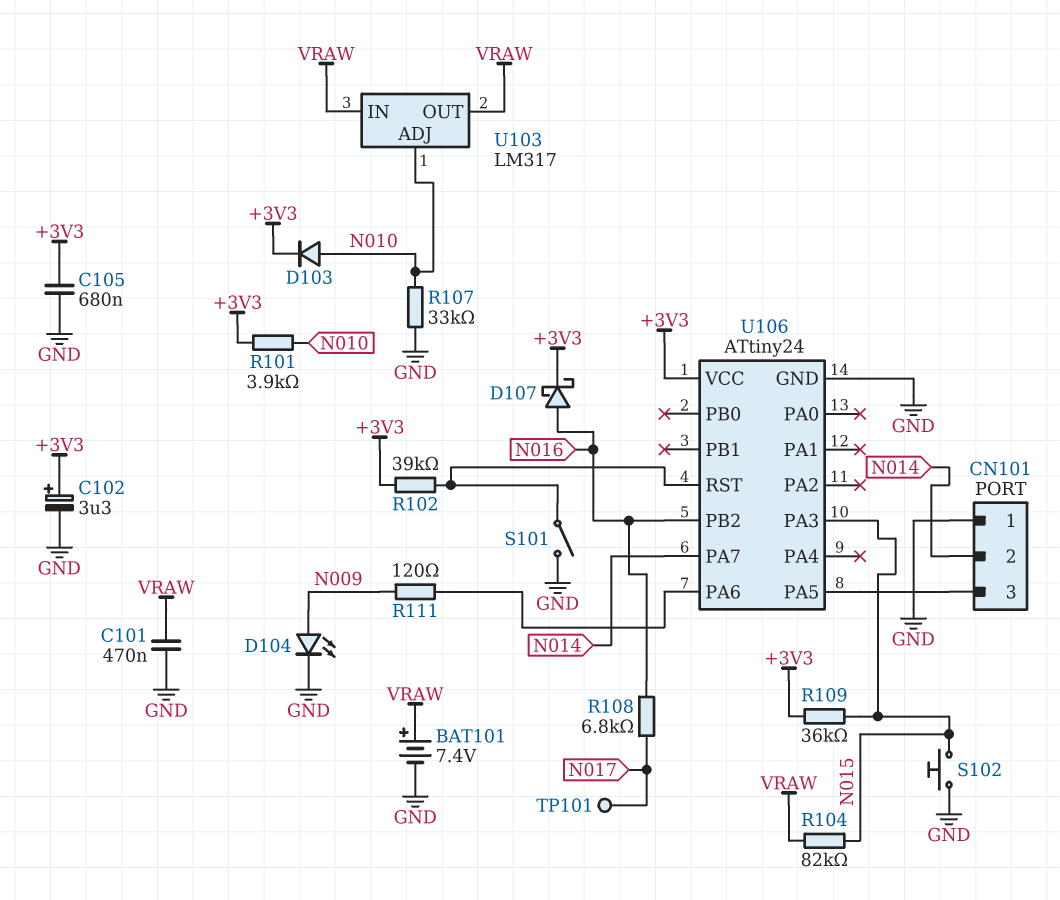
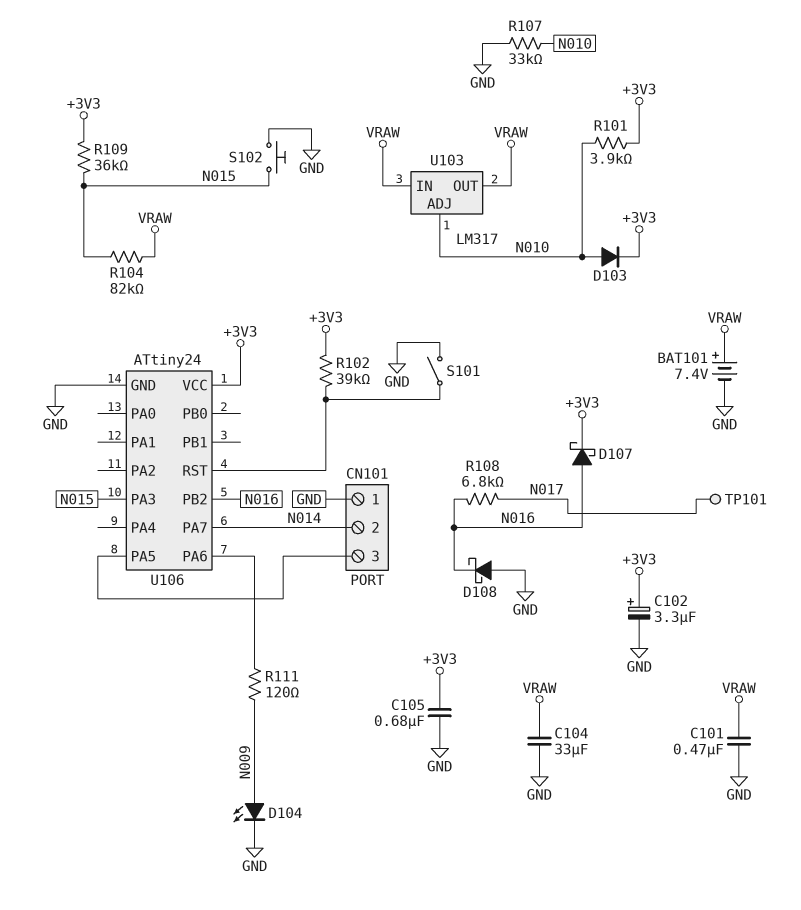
C104: none -> 33uF (GND, VRAW)
D108: none -> schottky (A GND, K N016)

